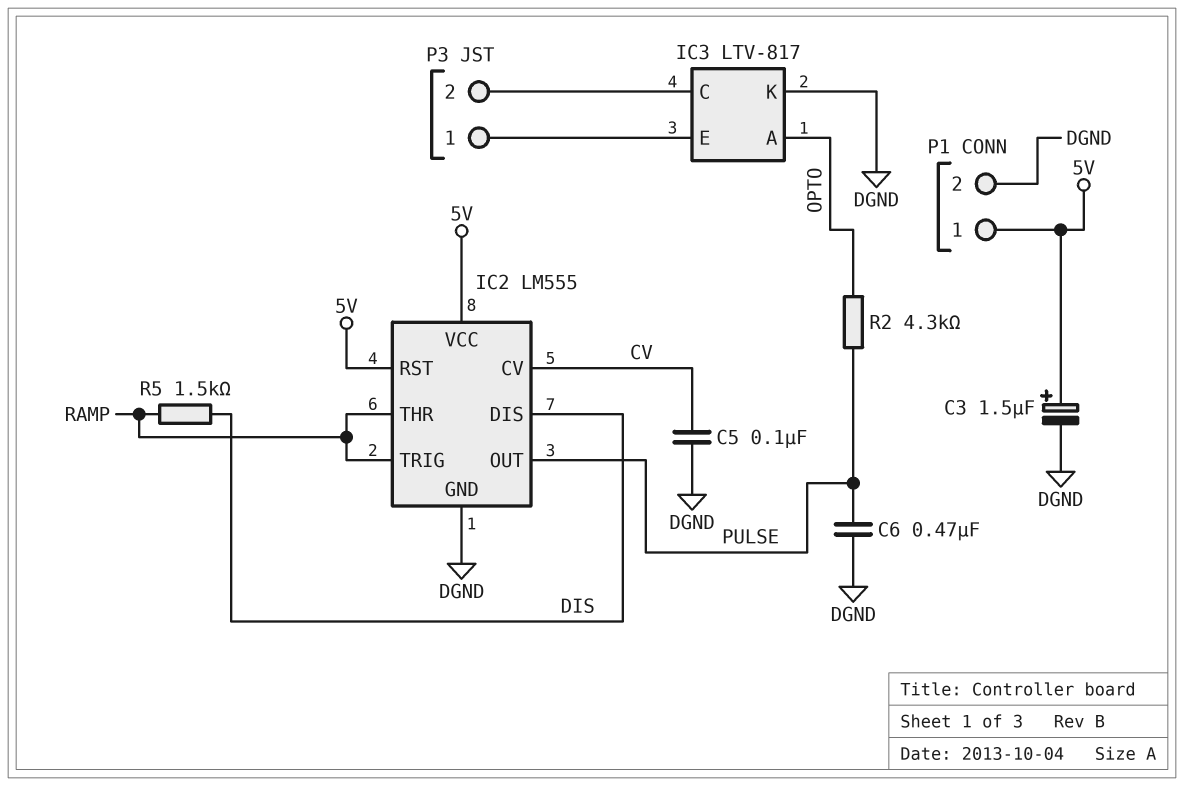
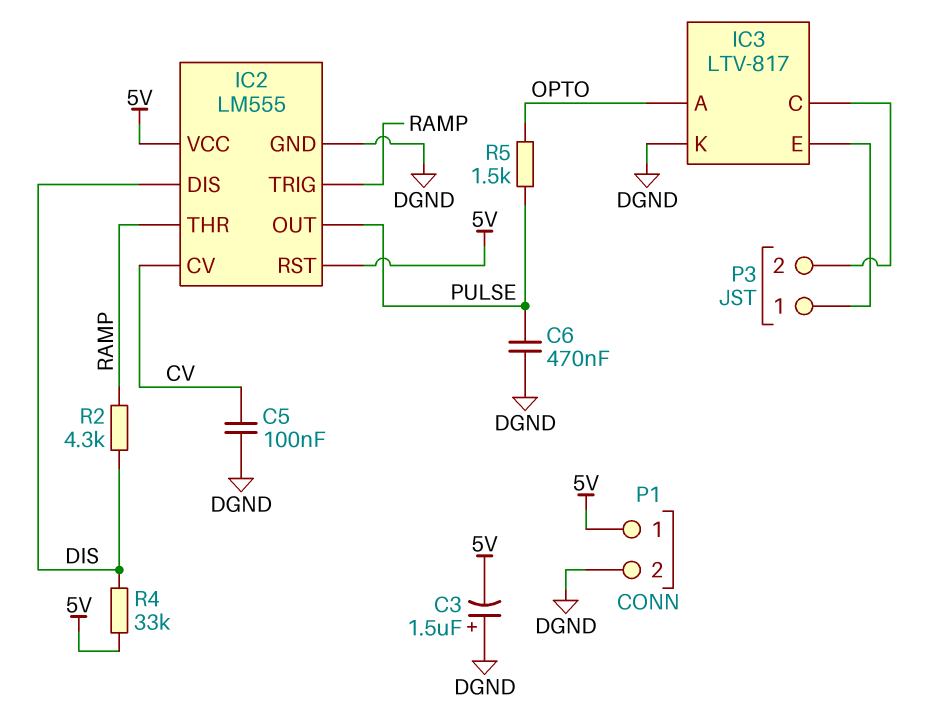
C3: 1.5uF (plus 5V, minus DGND) -> 1.5uF (plus DGND, minus 5V)
R2: 4.3k (OPTO, PULSE) -> 4.3k (DIS, RAMP)
R4: none -> 33k (5V, DIS)
R5: 1.5k (DIS, RAMP) -> 1.5k (OPTO, PULSE)

